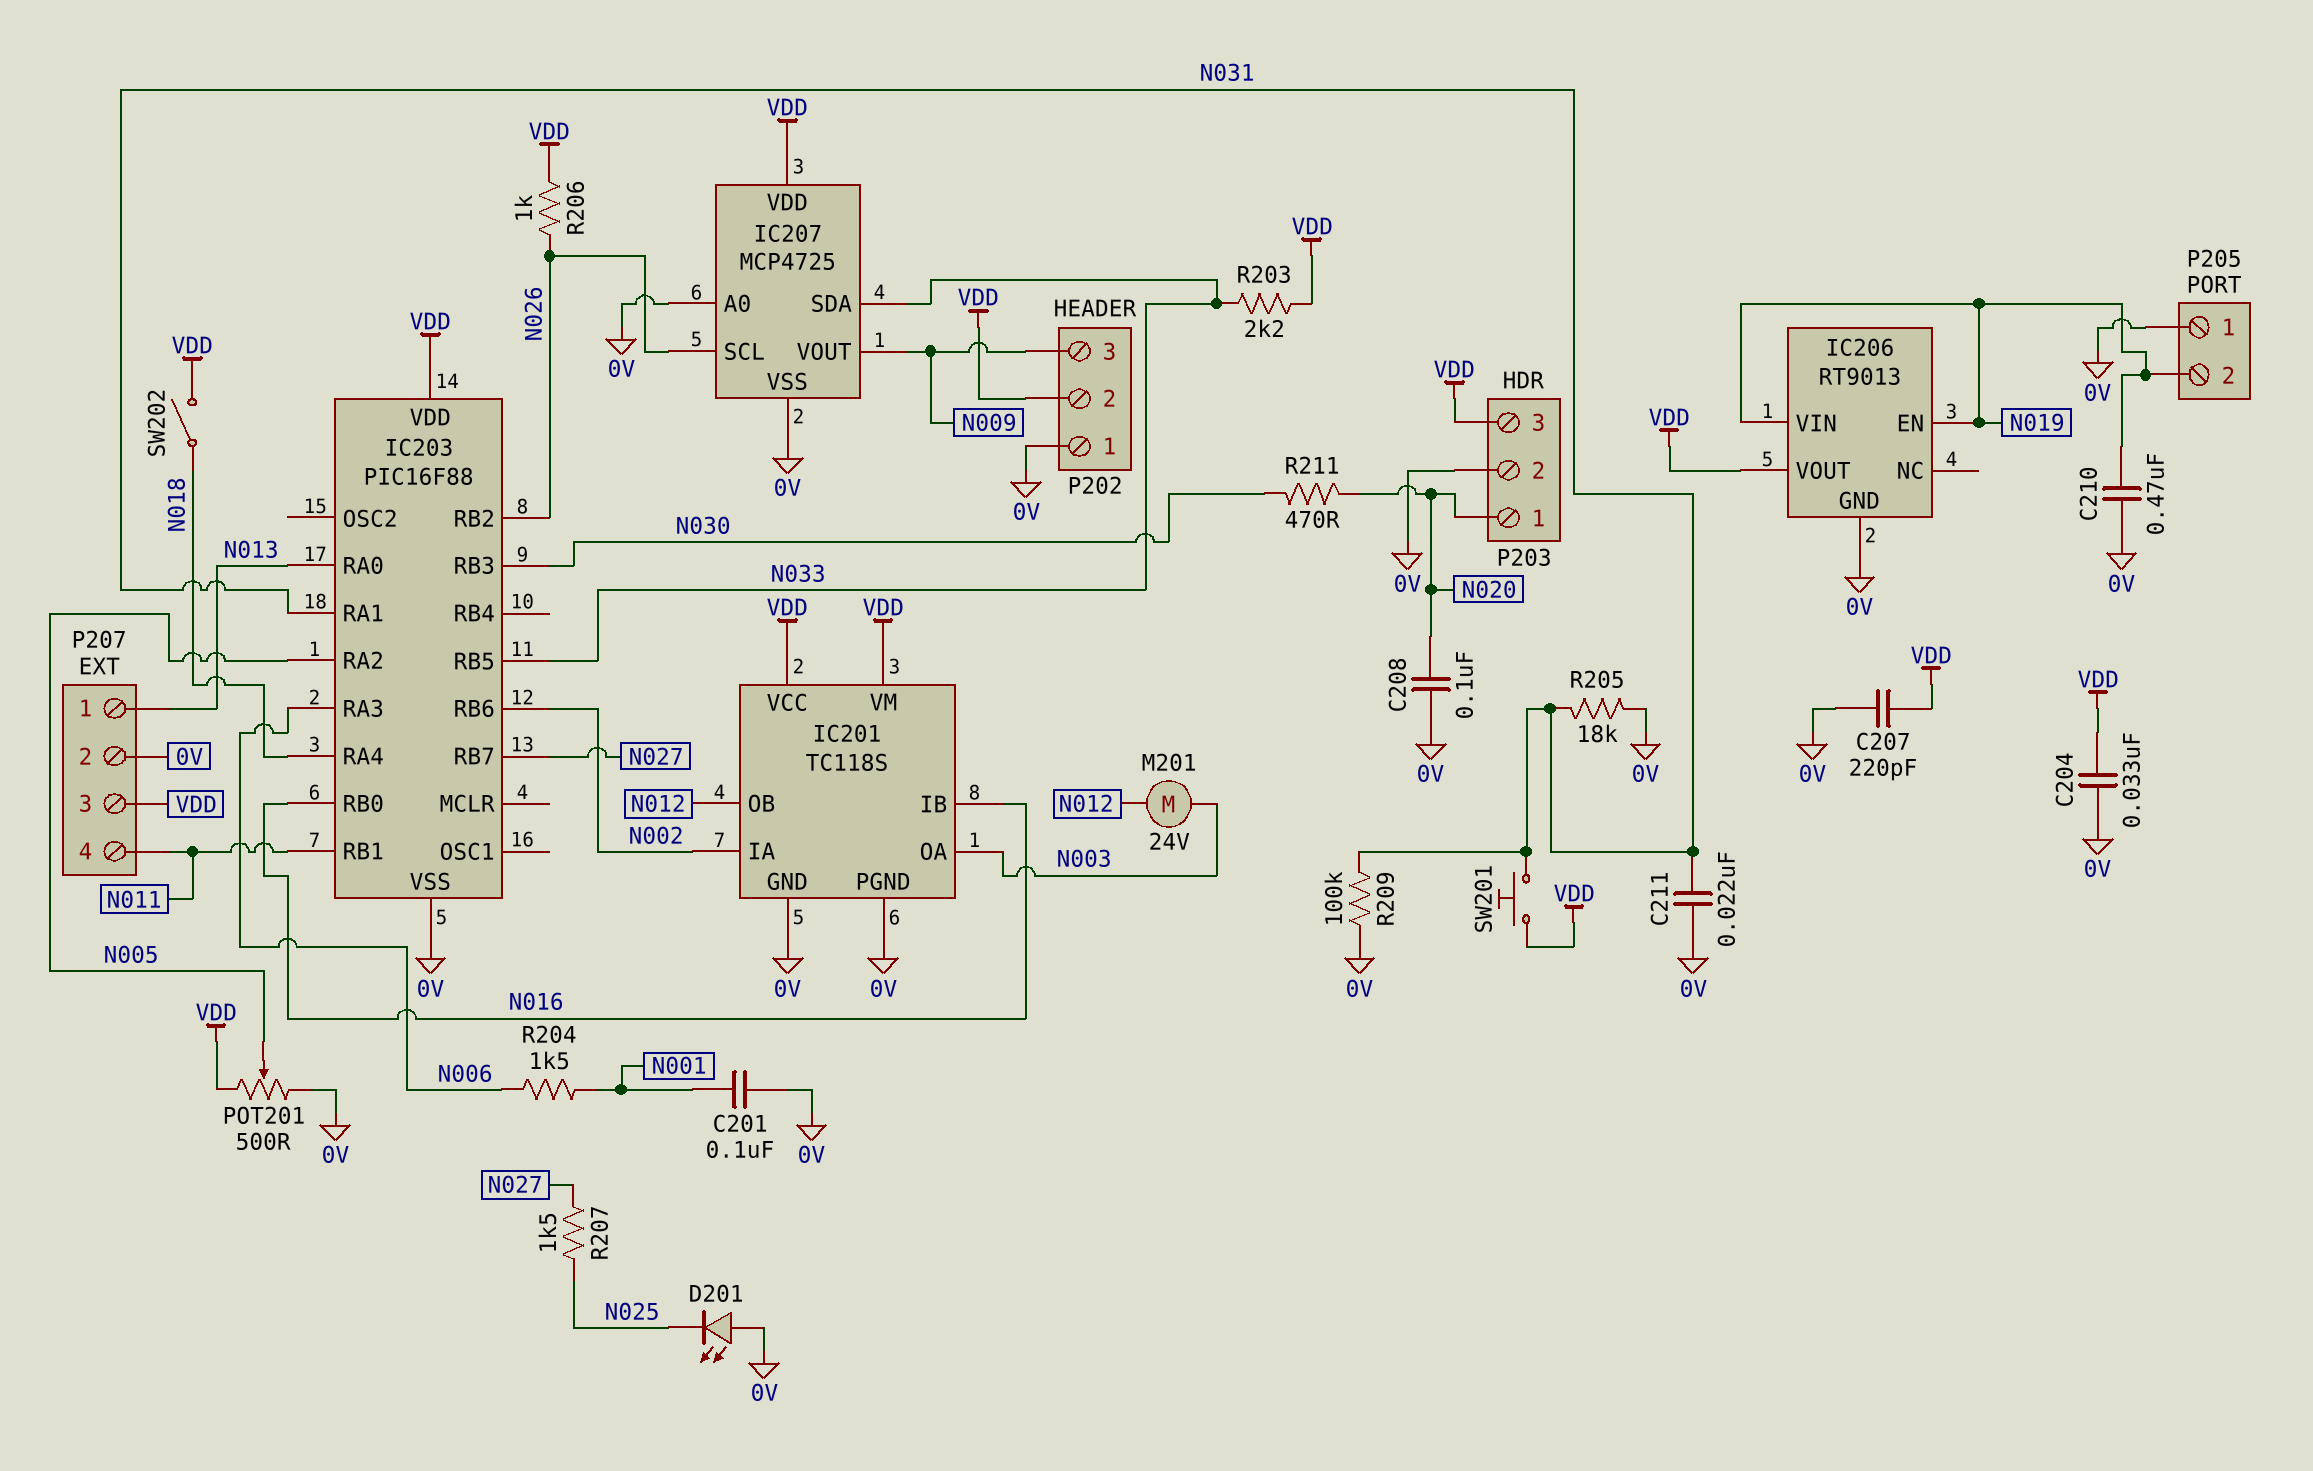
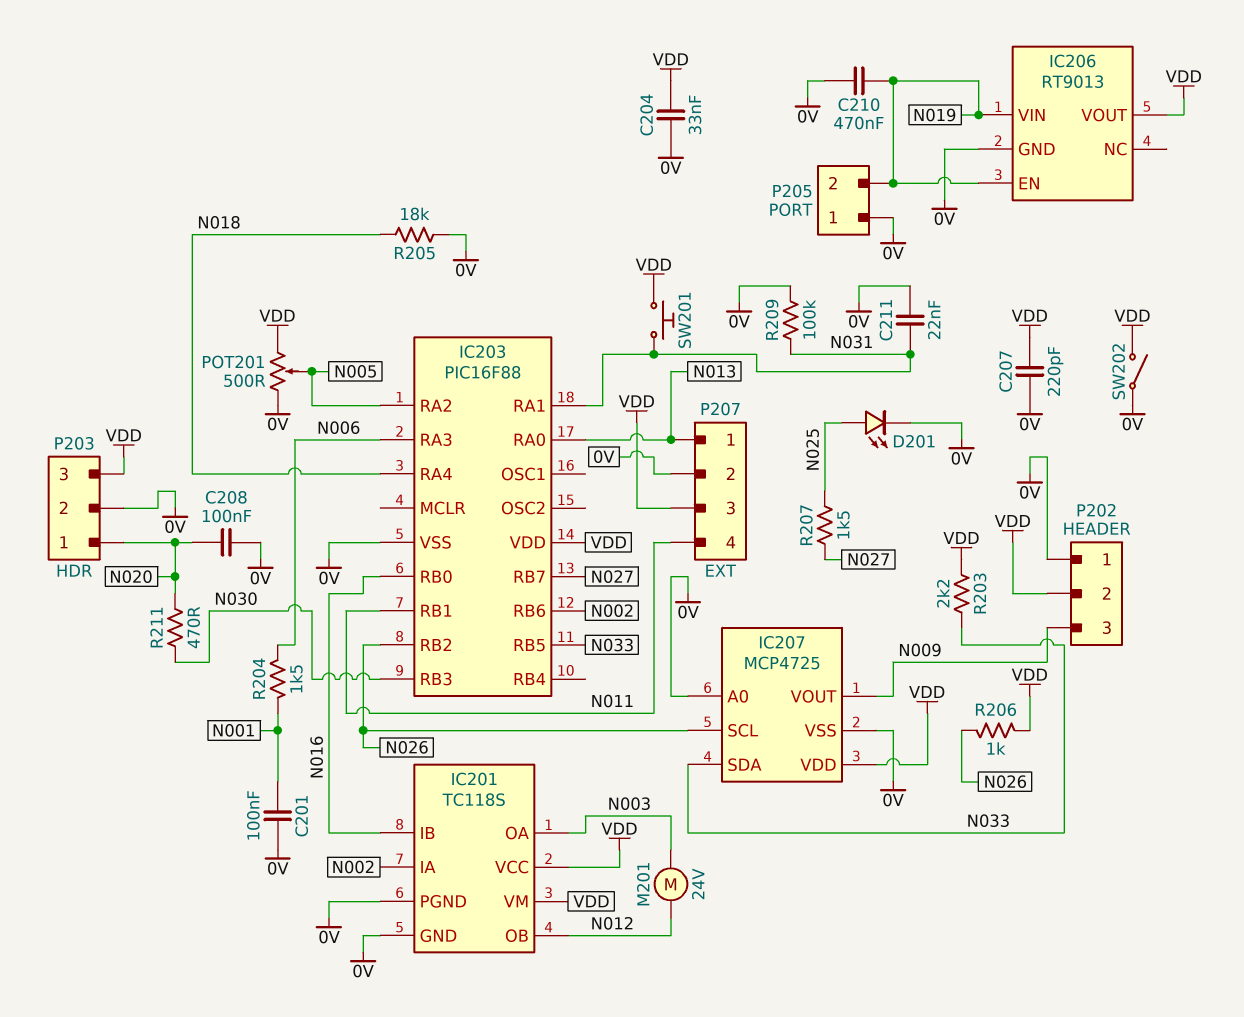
D201: LED (A 0V, K N025) -> LED (A N025, K 0V)
R205: 18k (0V, N031) -> 18k (0V, N018)
SW202: switch (N018, VDD) -> switch (0V, VDD)

